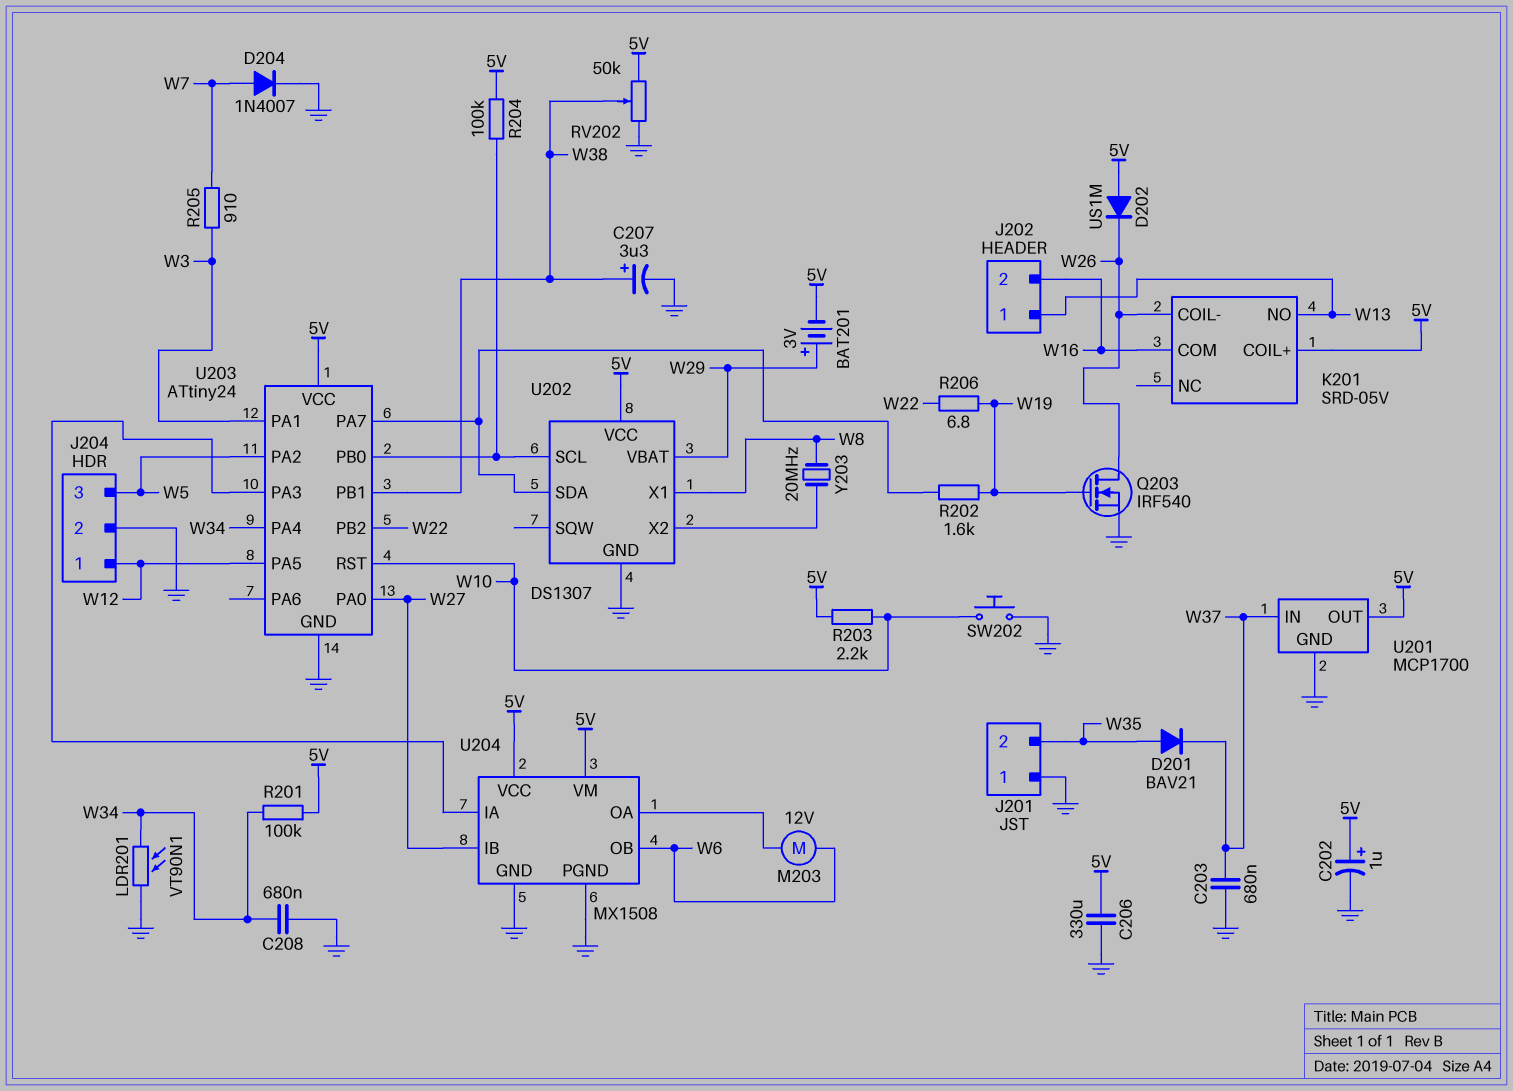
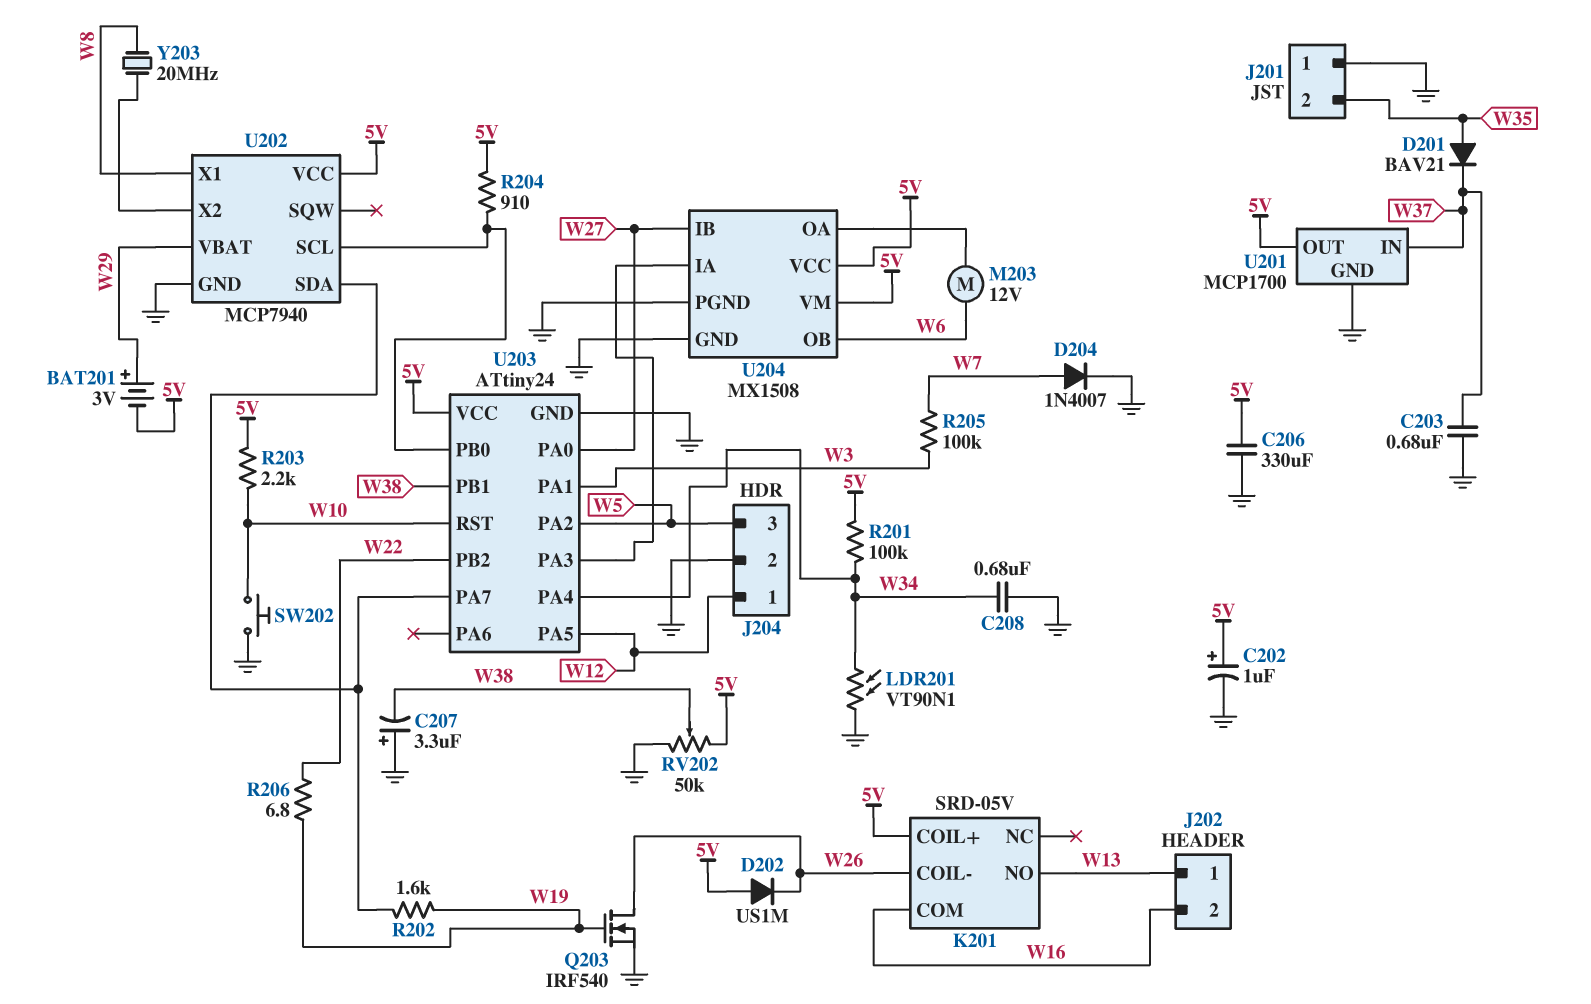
C207: 3.3uF (plus W38, minus GND) -> 3.3uF (plus GND, minus W38)
R204: 100k (5V, U202/SCL) -> 910 (5V, U202/SCL)
R205: 910 (W3, W7) -> 100k (W3, W7)
U202: DS1307 -> MCP7940

